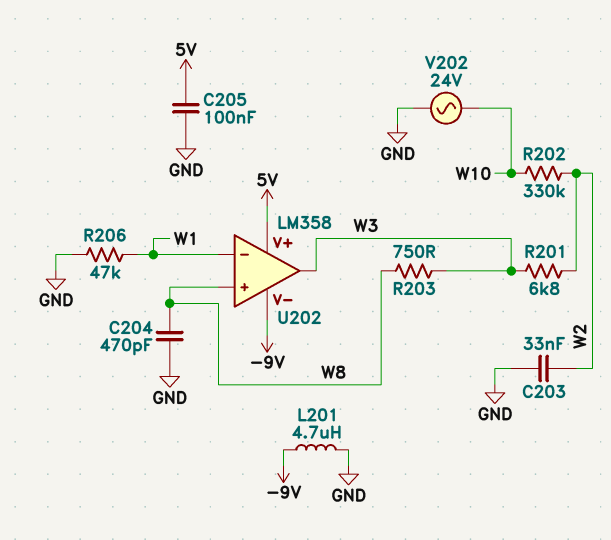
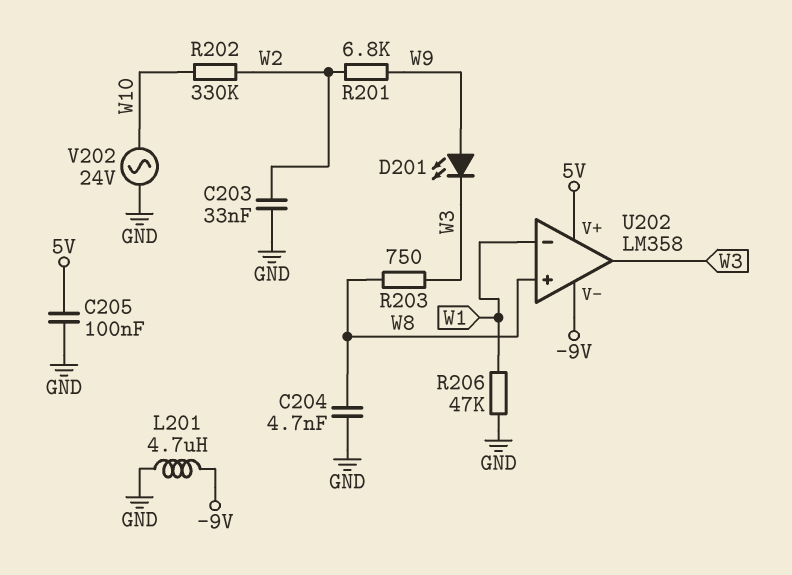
C204: 470pF (GND, W8) -> 4.7nF (GND, W8)
D201: none -> LED (A W9, K W3)
R201: 6.8k (W2, W3) -> 6.8k (W2, W9)

